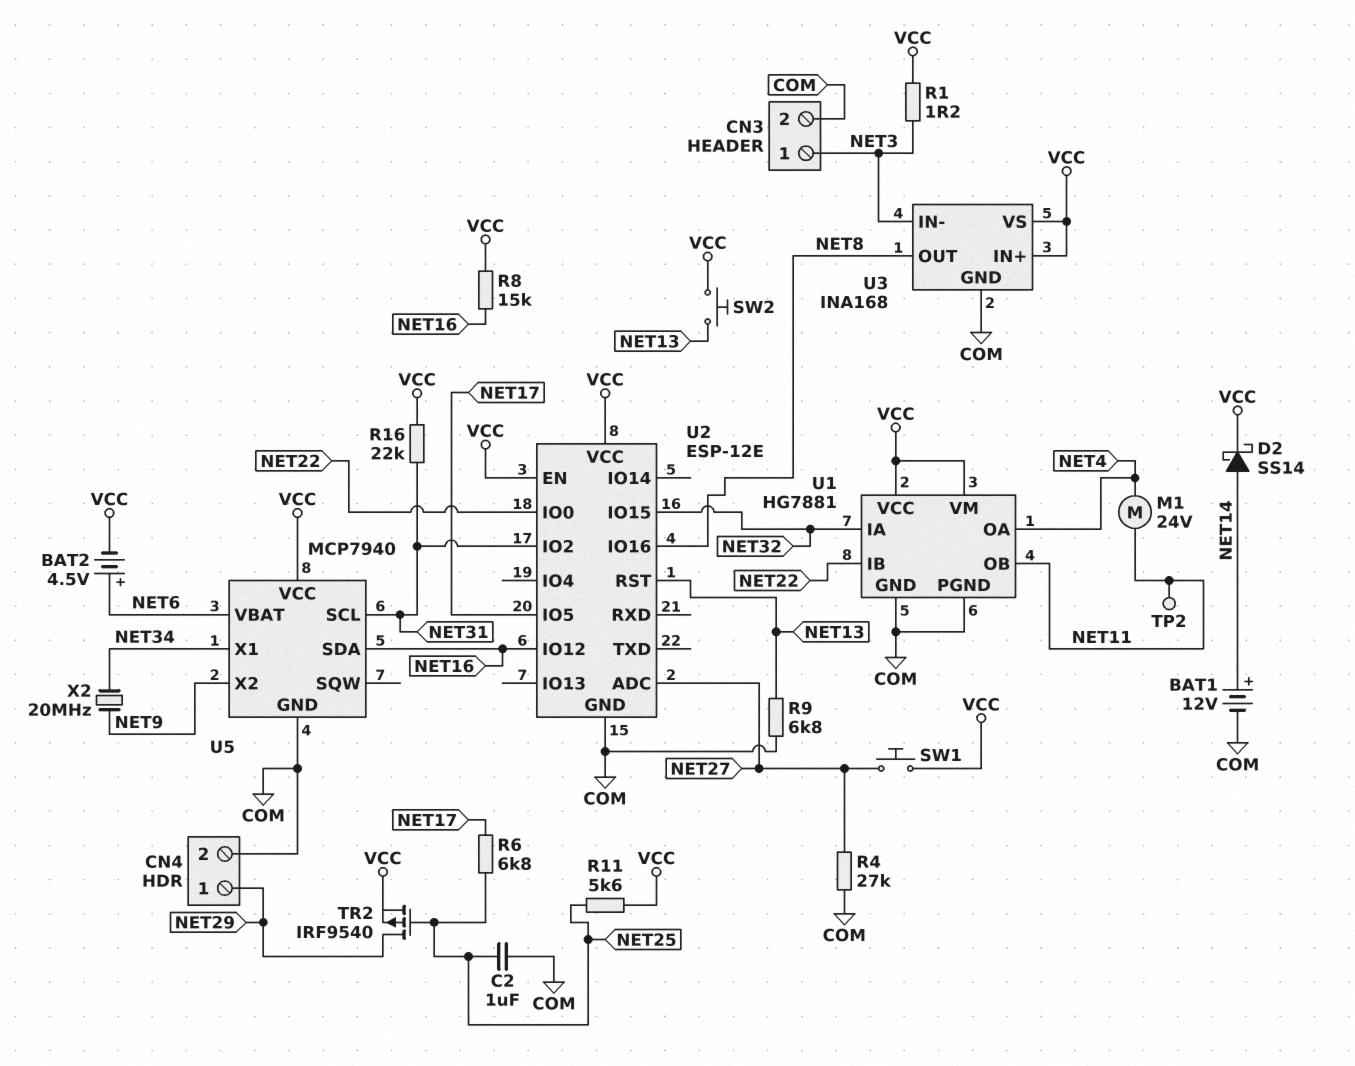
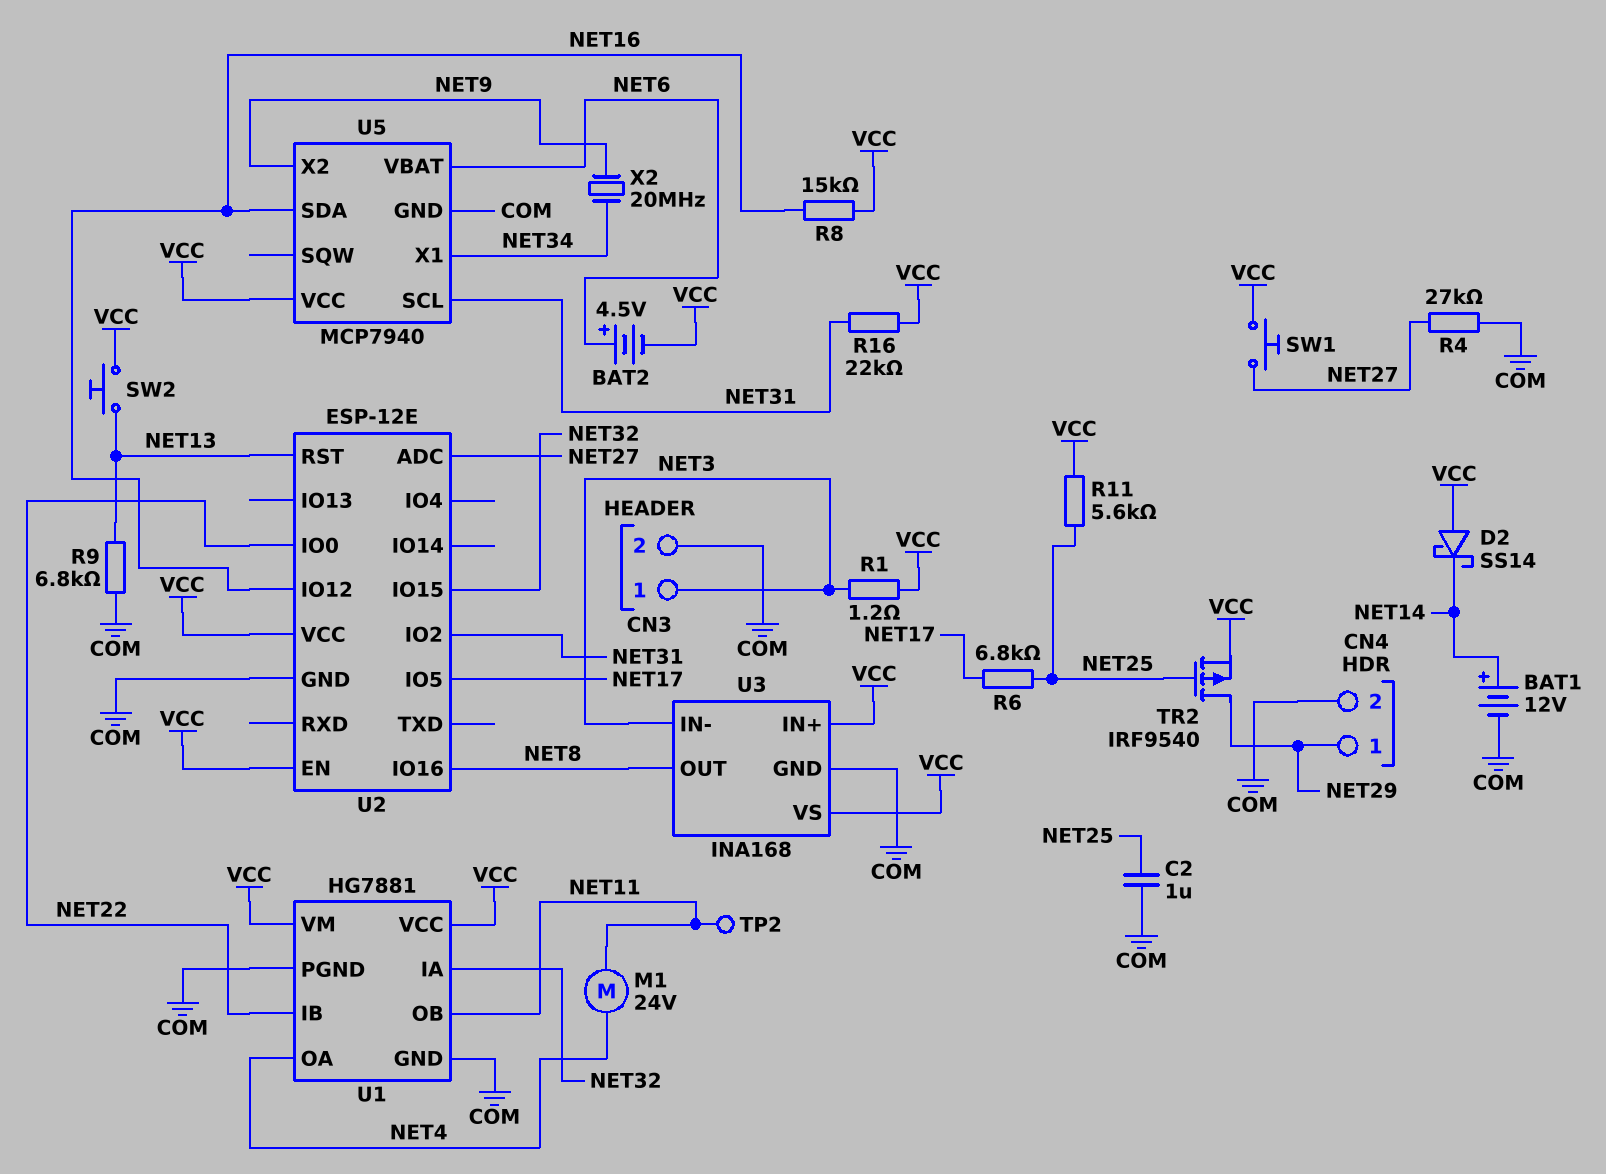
D2: schottky SS14 (A NET14, K VCC) -> schottky SS14 (A VCC, K NET14)

